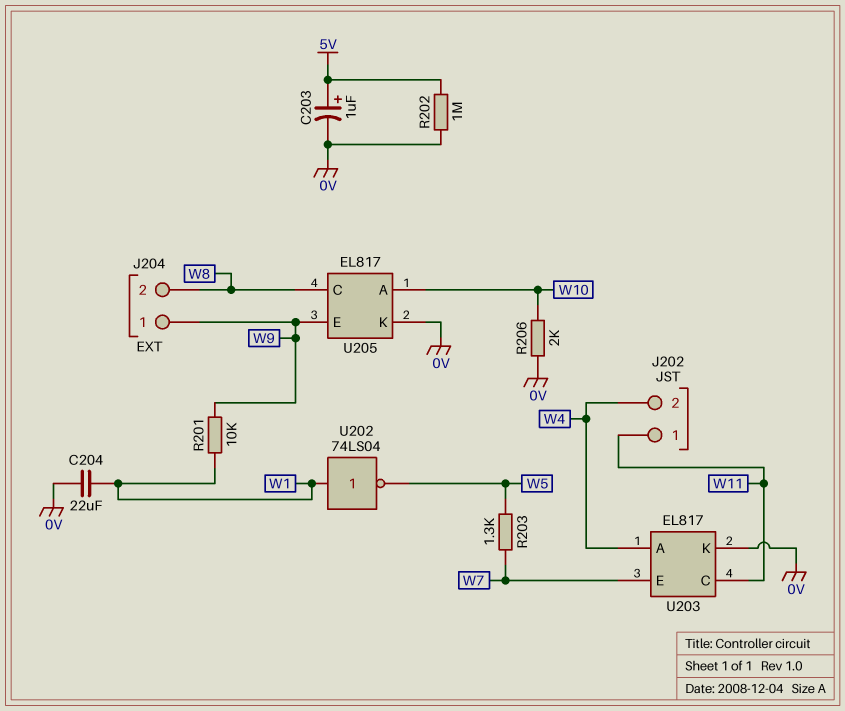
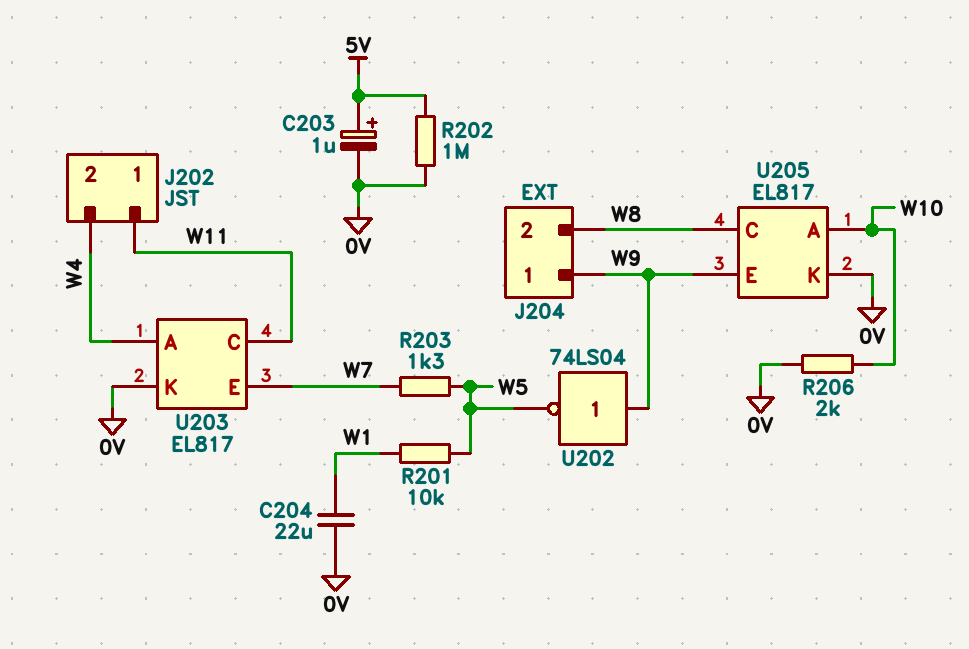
R201: 10k (W1, W9) -> 10k (W1, W5)
U202: NOT 74LS04 (in W1, out W5) -> NOT 74LS04 (in W9, out W5)

